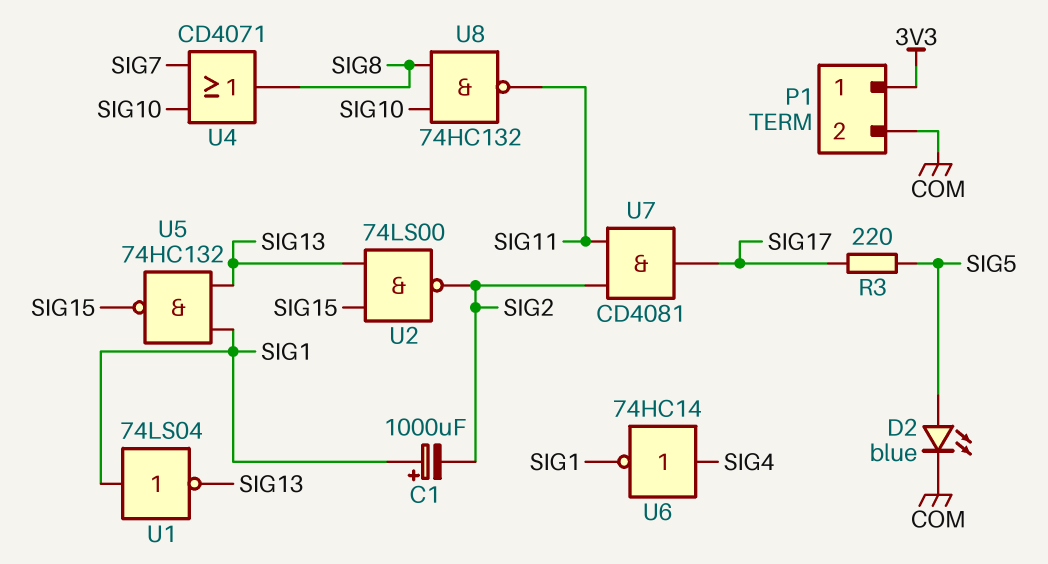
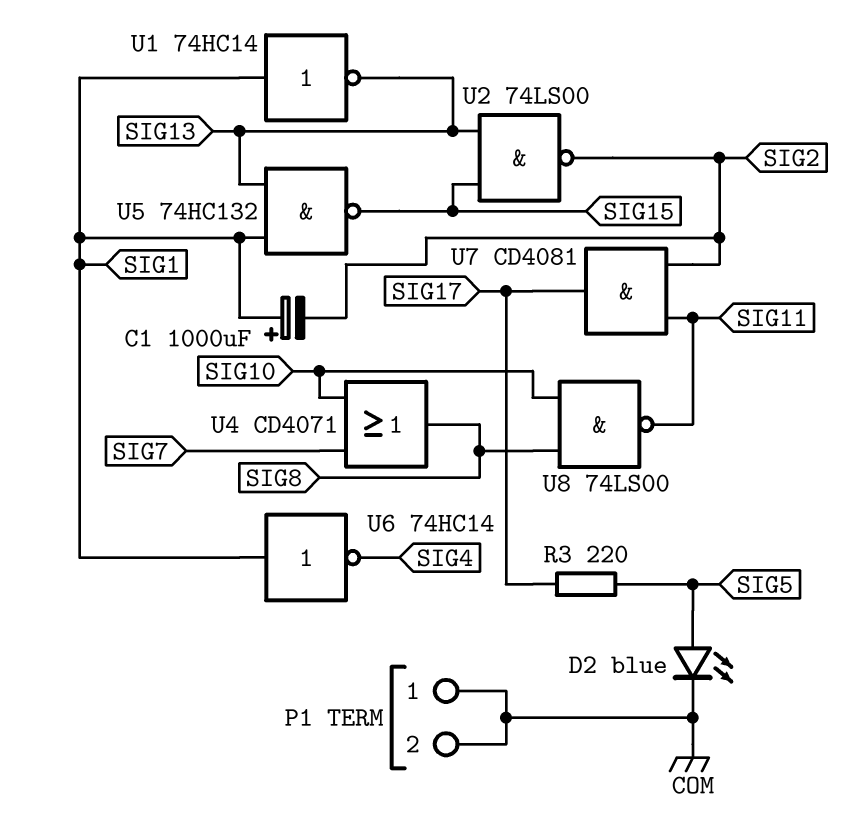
P1 pin 1: 3V3 -> COM
U1: NOT 74LS04 (in SIG1, out SIG13) -> NOT 74HC14 (in SIG1, out SIG13)
U6: NOT 74HC14 (in SIG4, out SIG1) -> NOT 74HC14 (in SIG1, out SIG4)
U8: NAND 74HC132 (in SIG8, in SIG10, out SIG11) -> NAND 74LS00 (in SIG8, in SIG10, out SIG11)

